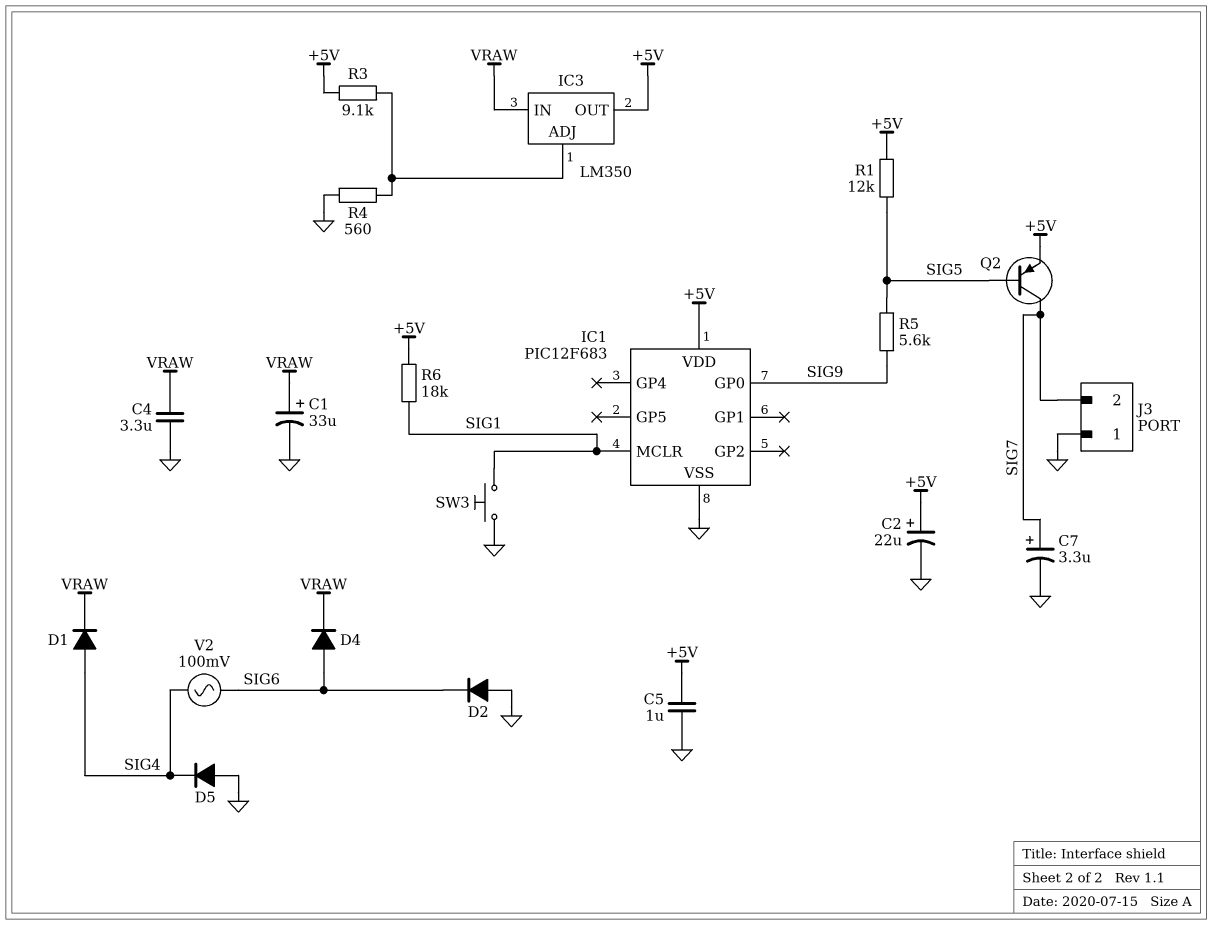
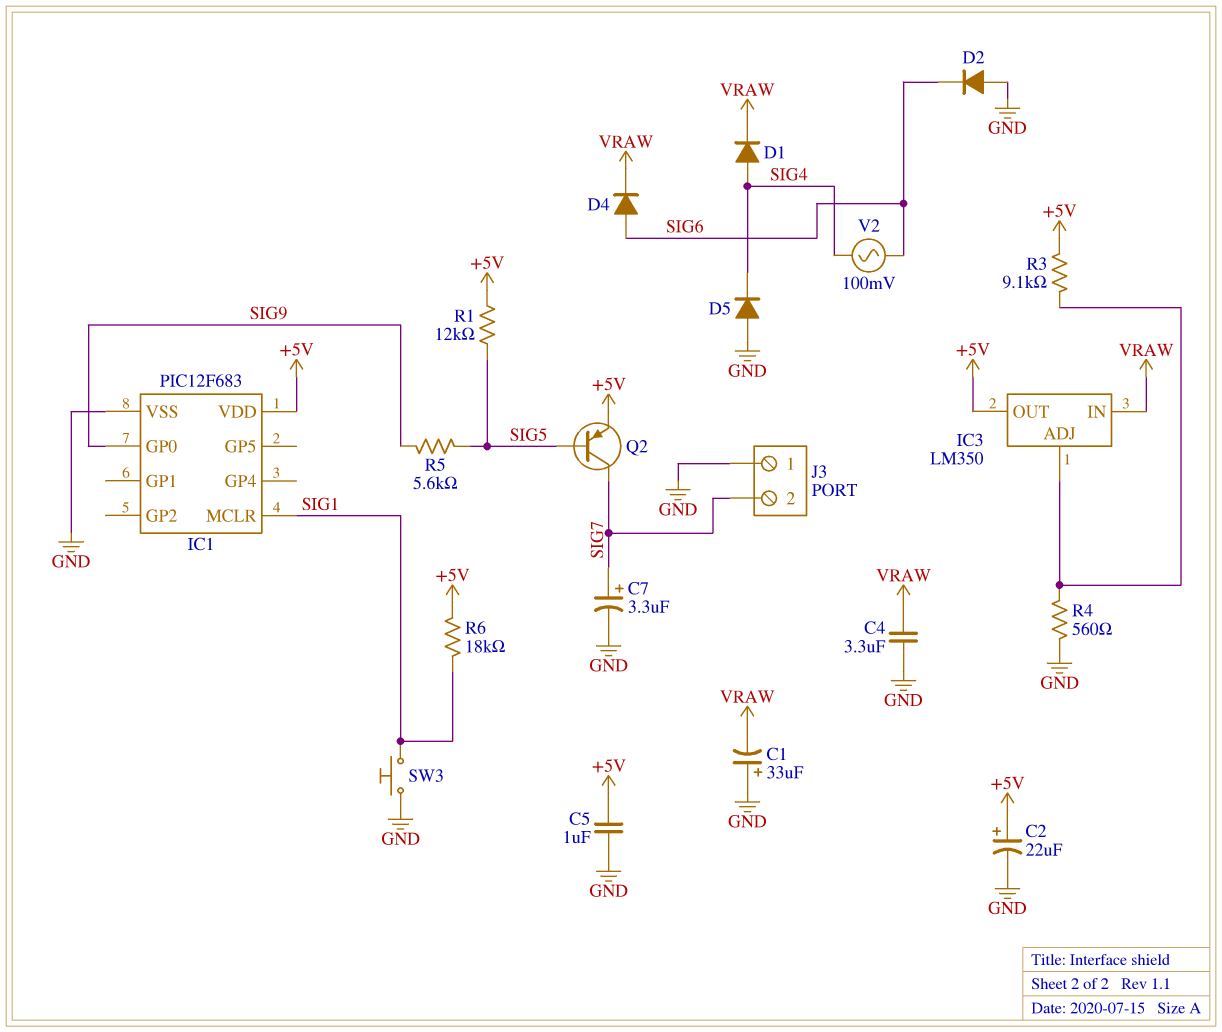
C1: 33uF (plus VRAW, minus GND) -> 33uF (plus GND, minus VRAW)

